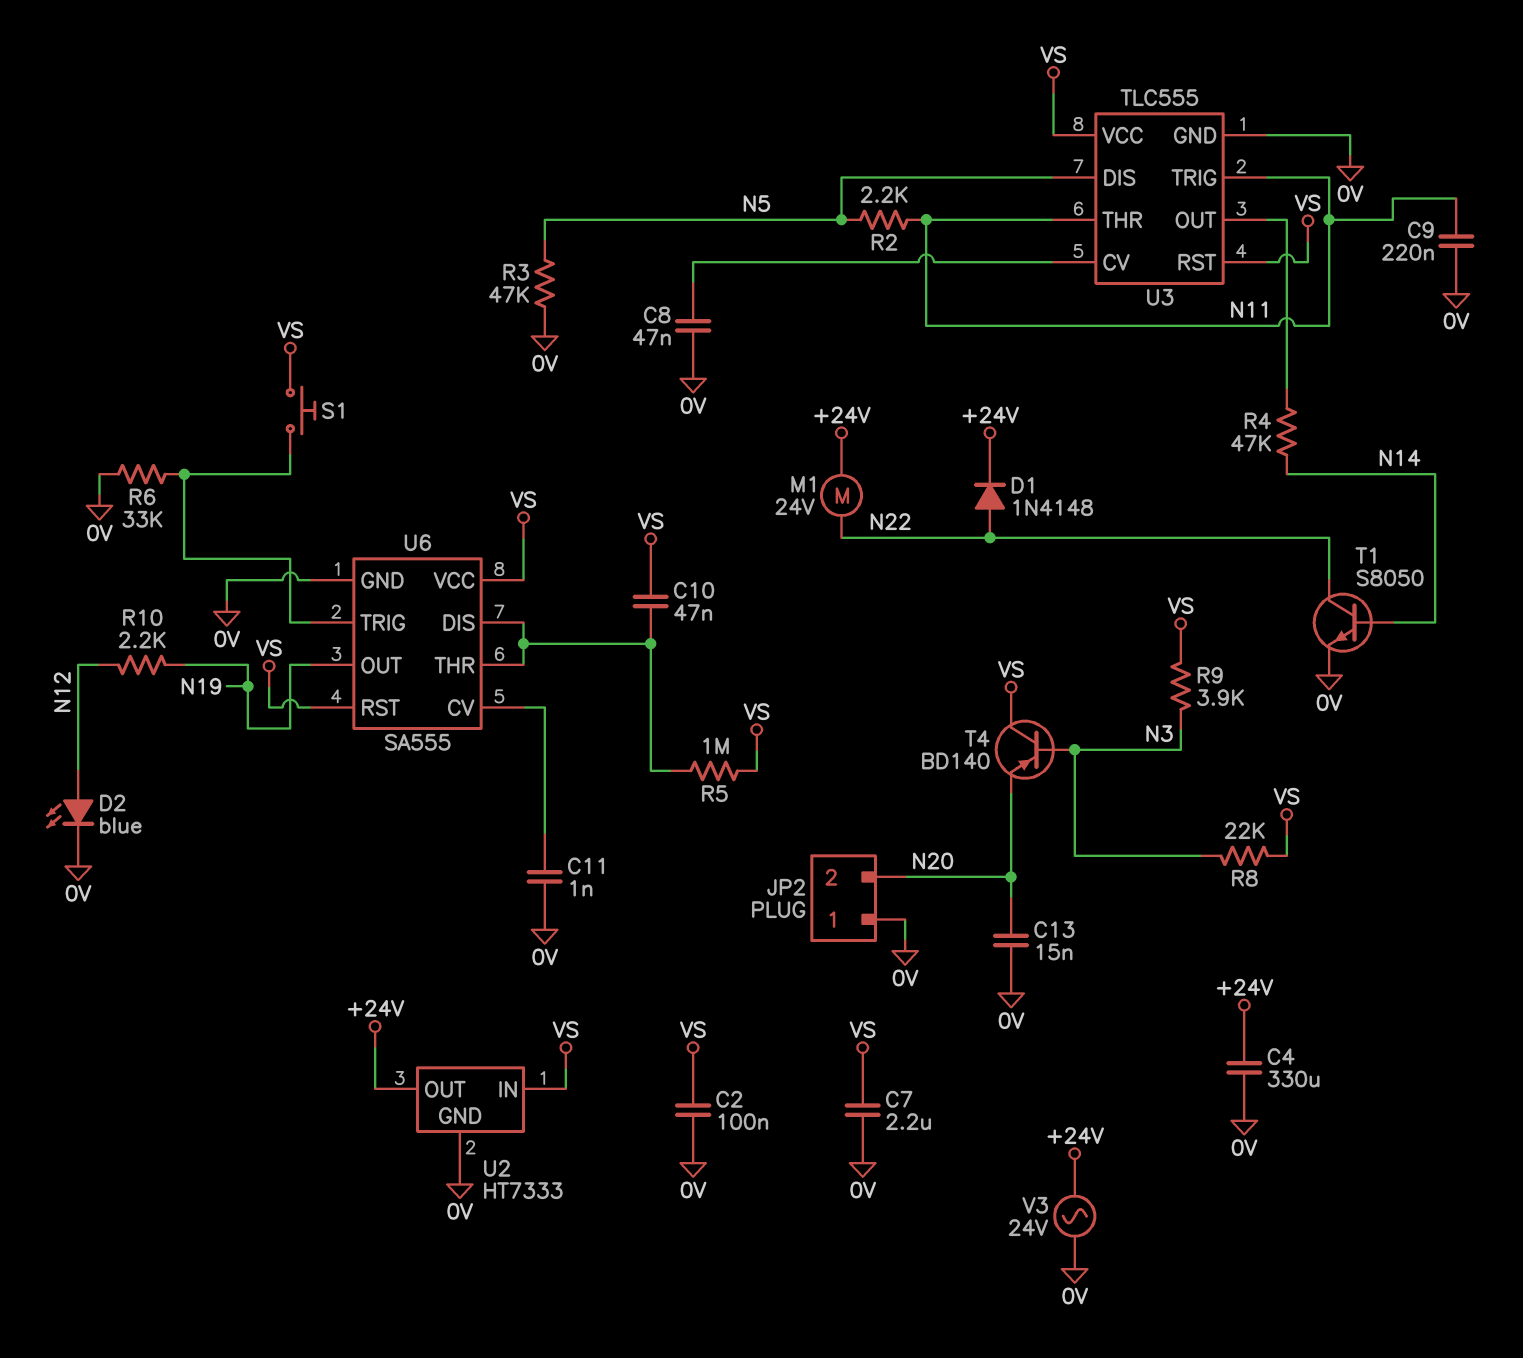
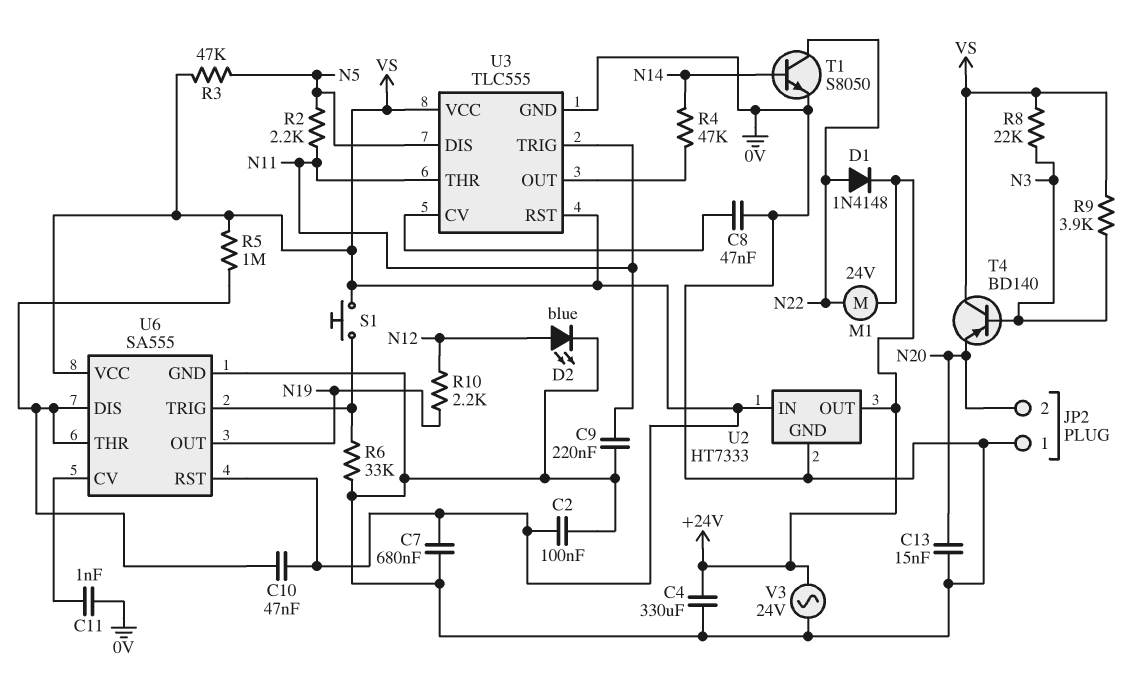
C7: 2.2uF (0V, VS) -> 680nF (0V, VS)
R3: 47k (0V, N5) -> 47k (N5, VS)

